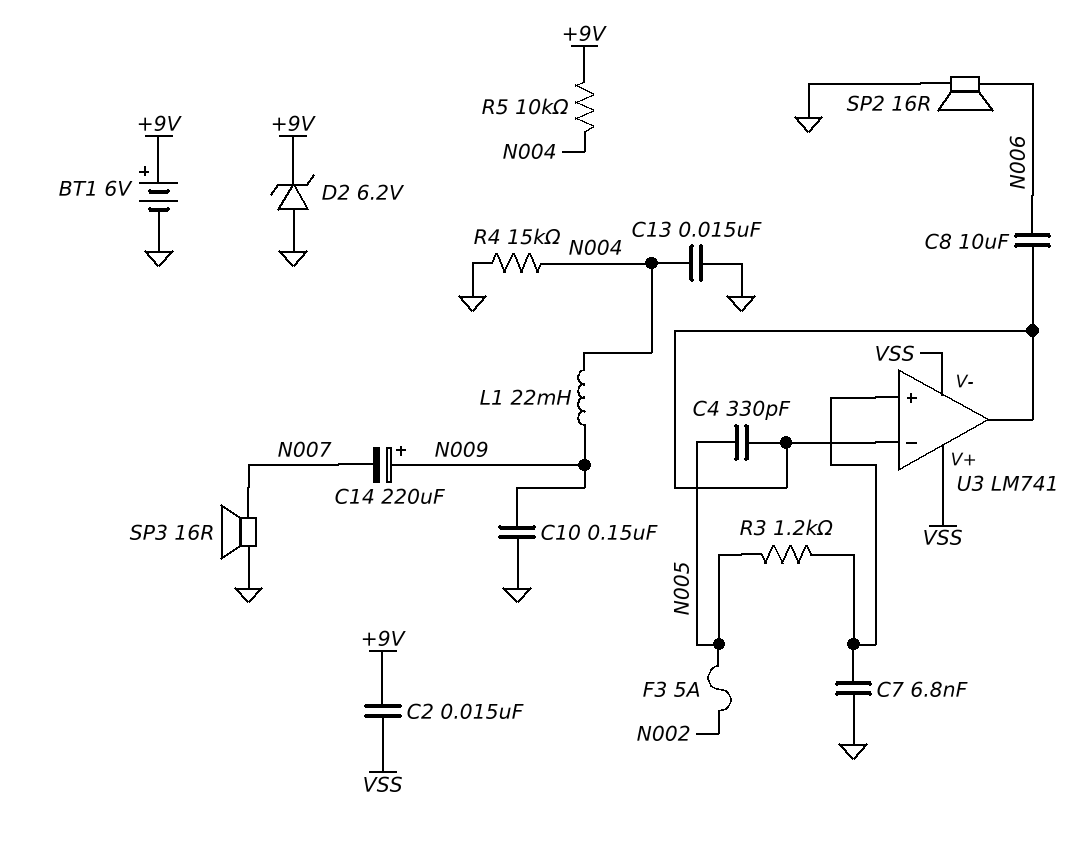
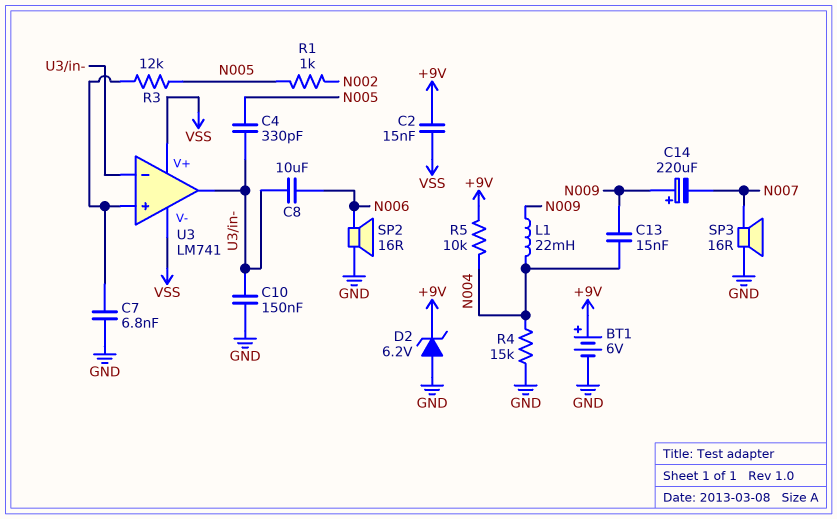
C10: 150nF (GND, N009) -> 150nF (GND, U3/in-)
C13: 15nF (GND, N004) -> 15nF (N004, N009)
F3: 5A (N002, N005) -> none
R1: none -> 1k (N002, N005)
R3: 1.2k (N005, U3/in+) -> 12k (N005, U3/in+)

